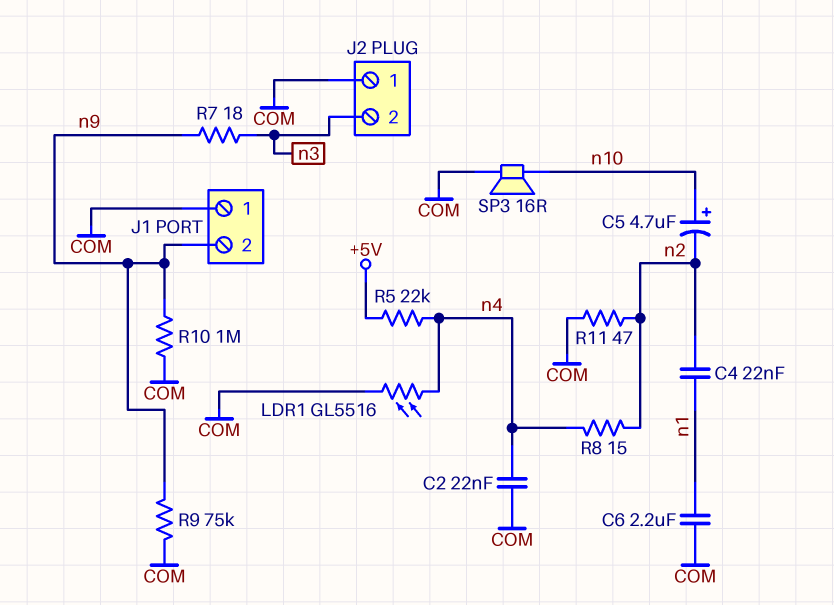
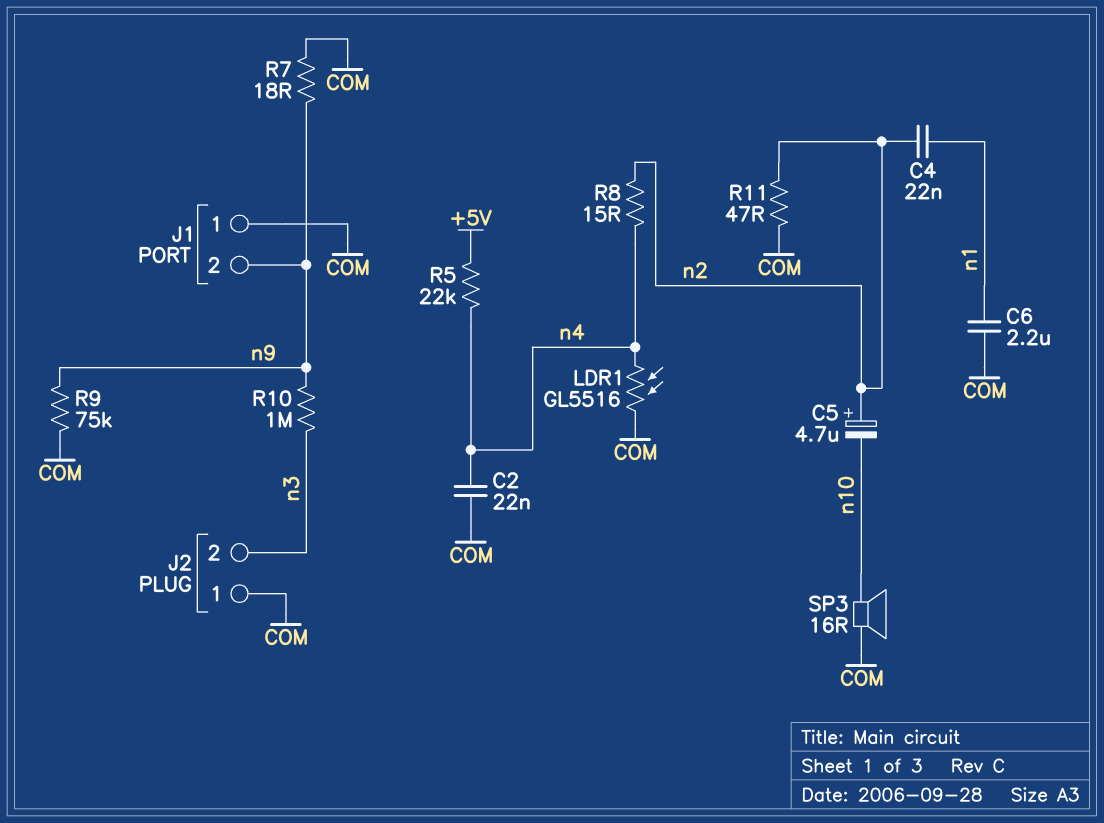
C5: 4.7uF (plus n10, minus n2) -> 4.7uF (plus n2, minus n10)
R7: 18 (n3, n9) -> 18 (COM, n9)
R10: 1M (COM, n9) -> 1M (n3, n9)

